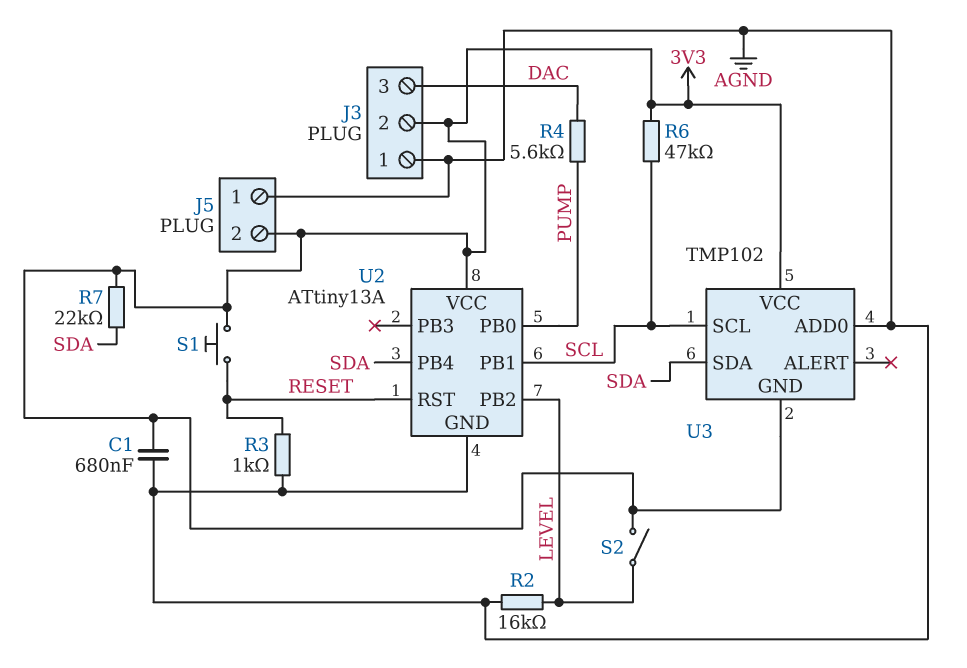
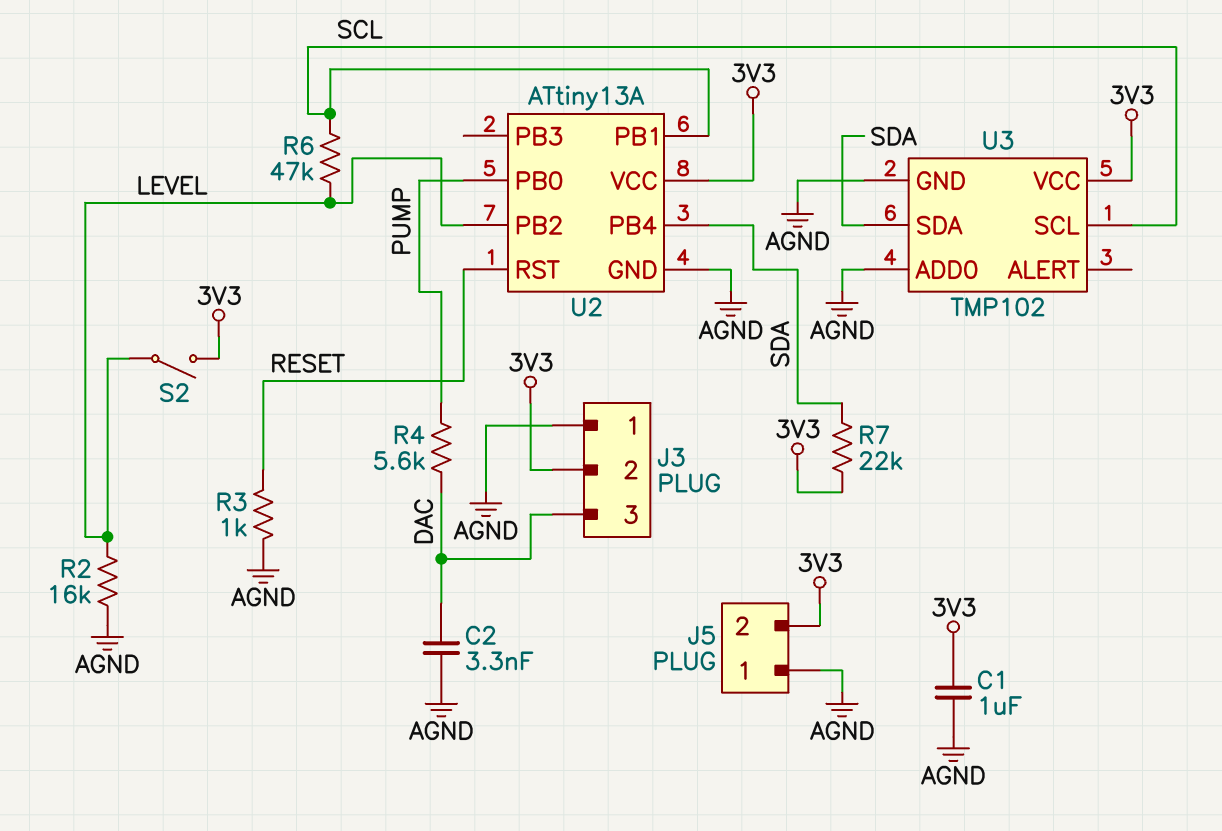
C1: 680nF (3V3, AGND) -> 1uF (3V3, AGND)
C2: none -> 3.3nF (AGND, DAC)
R6: 47k (3V3, SCL) -> 47k (LEVEL, SCL)
S1: button (3V3, RESET) -> none
U3 pin GND: 3V3 -> AGND

